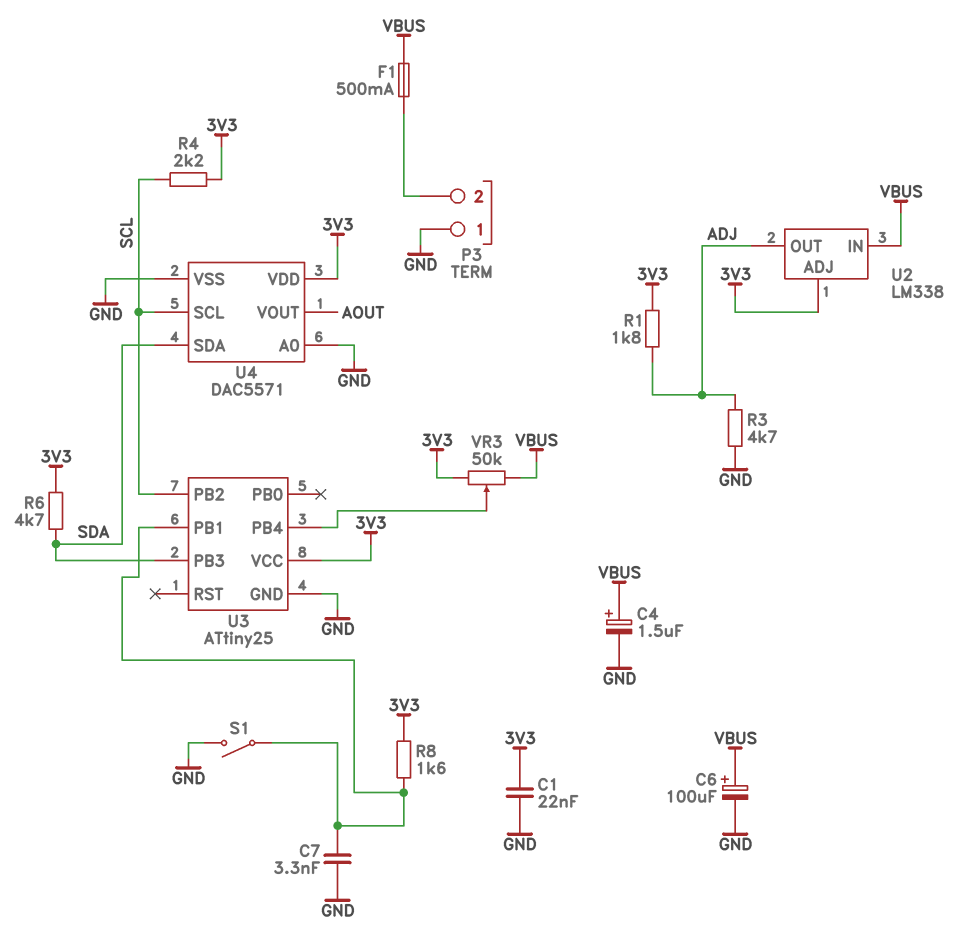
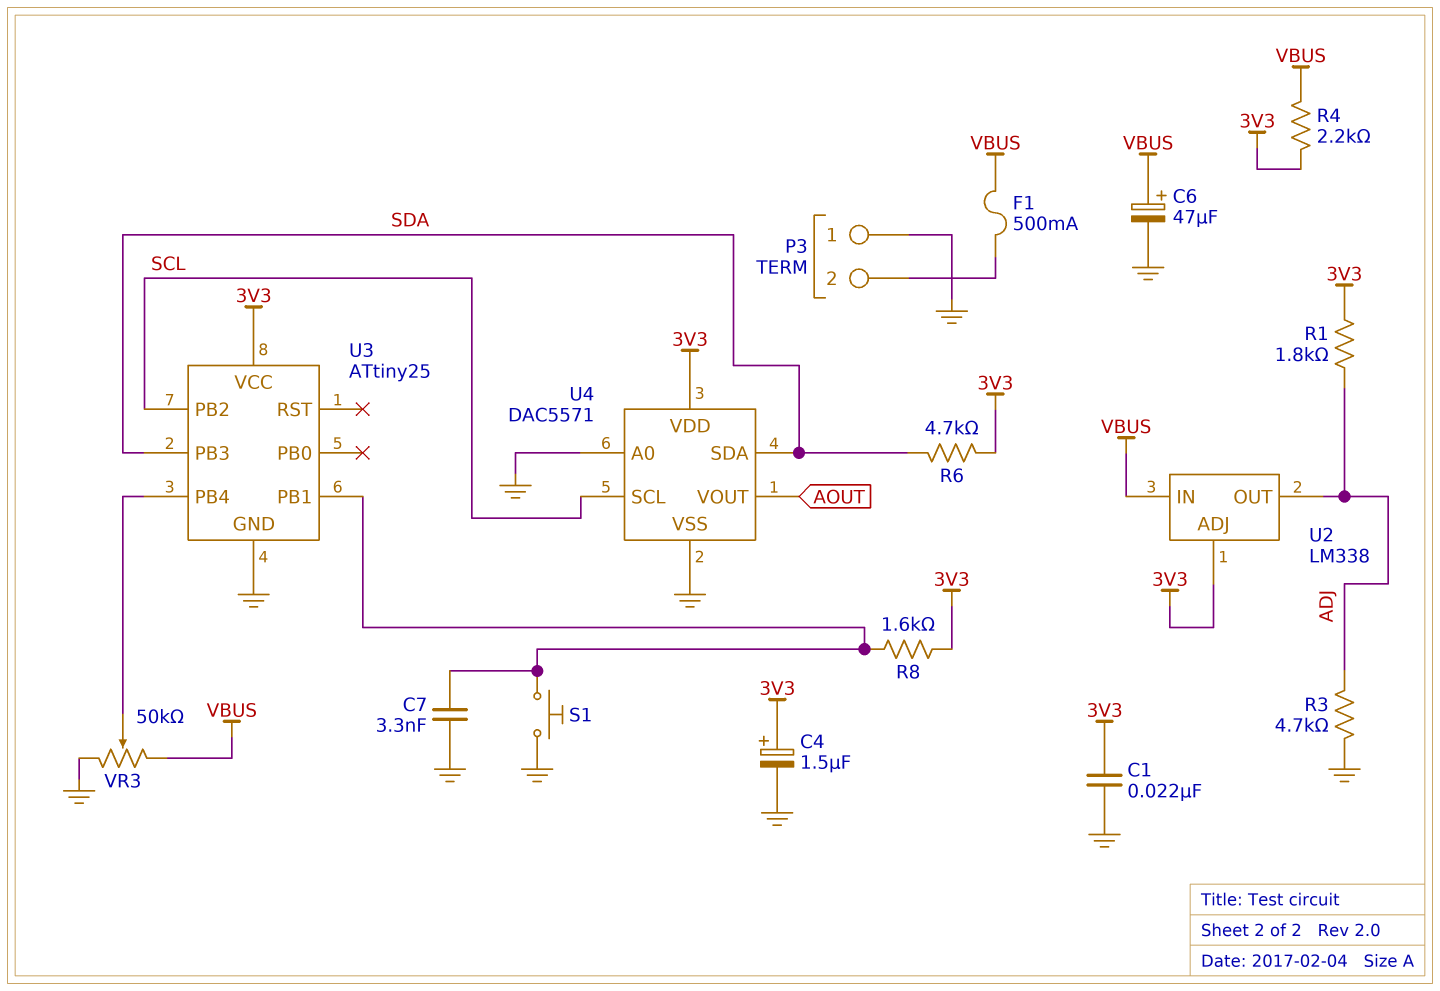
C4: 1.5uF (plus VBUS, minus GND) -> 1.5uF (plus 3V3, minus GND)
C6: 100uF (plus VBUS, minus GND) -> 47uF (plus VBUS, minus GND)
R4: 2.2k (3V3, SCL) -> 2.2k (3V3, VBUS)
S1: switch (GND, U3/PB1) -> button (GND, U3/PB1)
VR3: 50k (3V3, VBUS, wiper U3/PB4) -> 50k (GND, VBUS, wiper U3/PB4)

